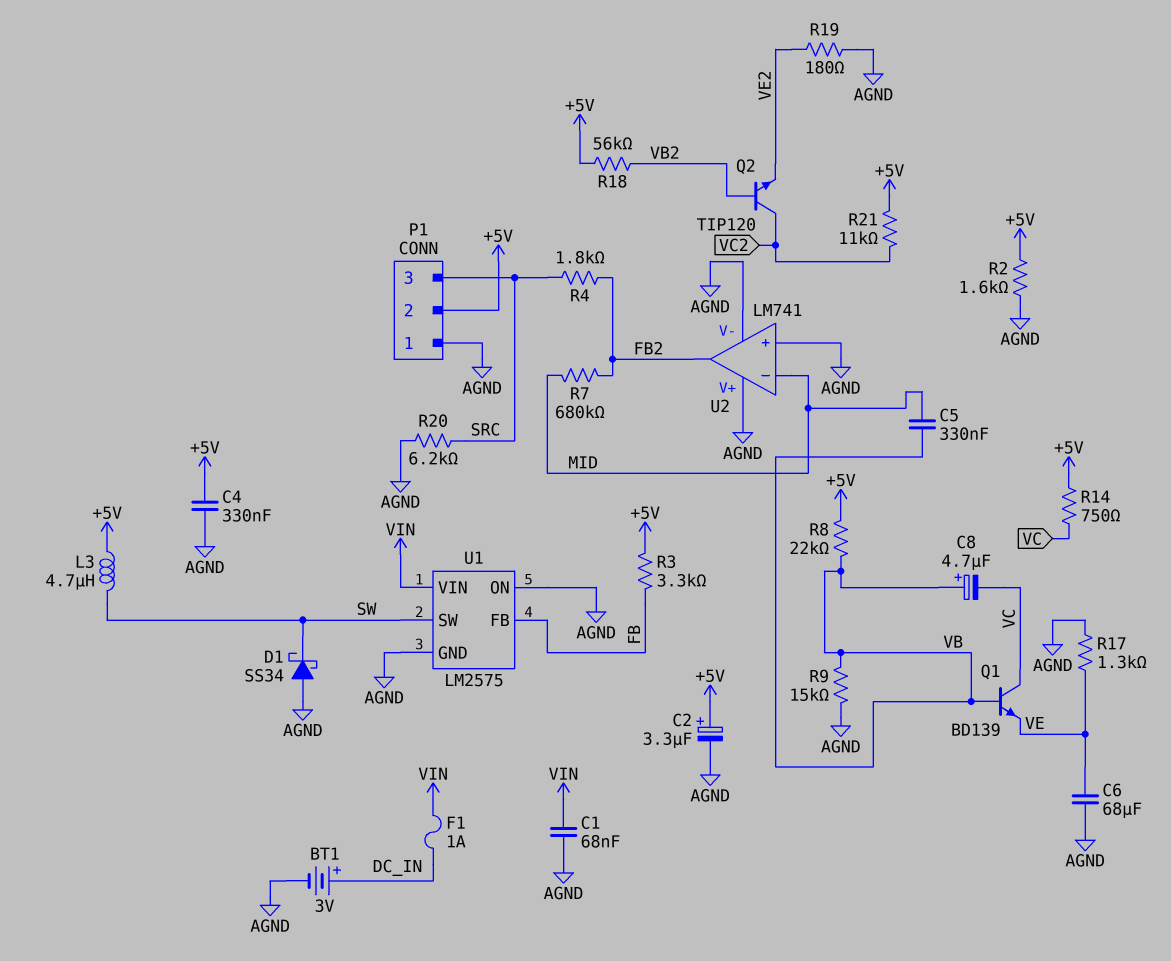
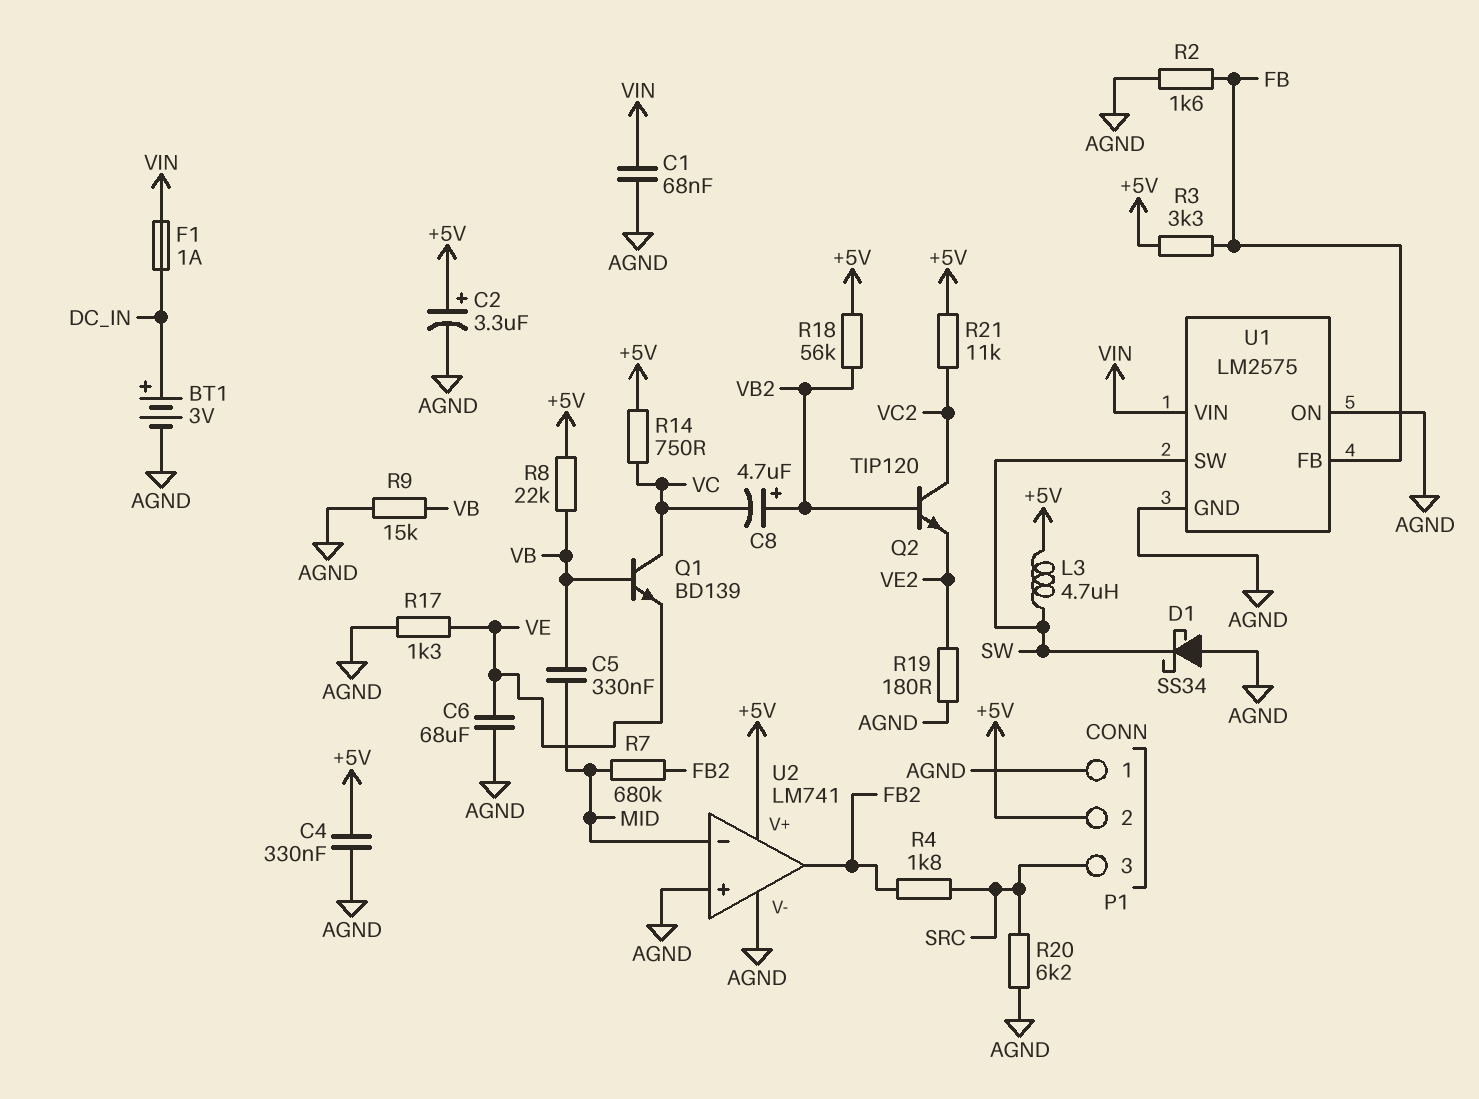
C8: 4.7uF (plus VB, minus VC) -> 4.7uF (plus VB2, minus VC)
R2: 1.6k (+5V, AGND) -> 1.6k (AGND, FB)
U2 pin V+: AGND -> +5V

